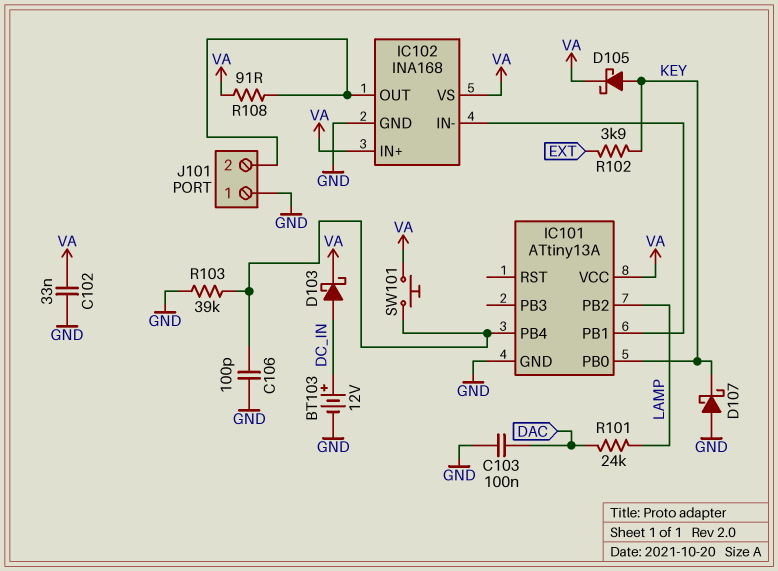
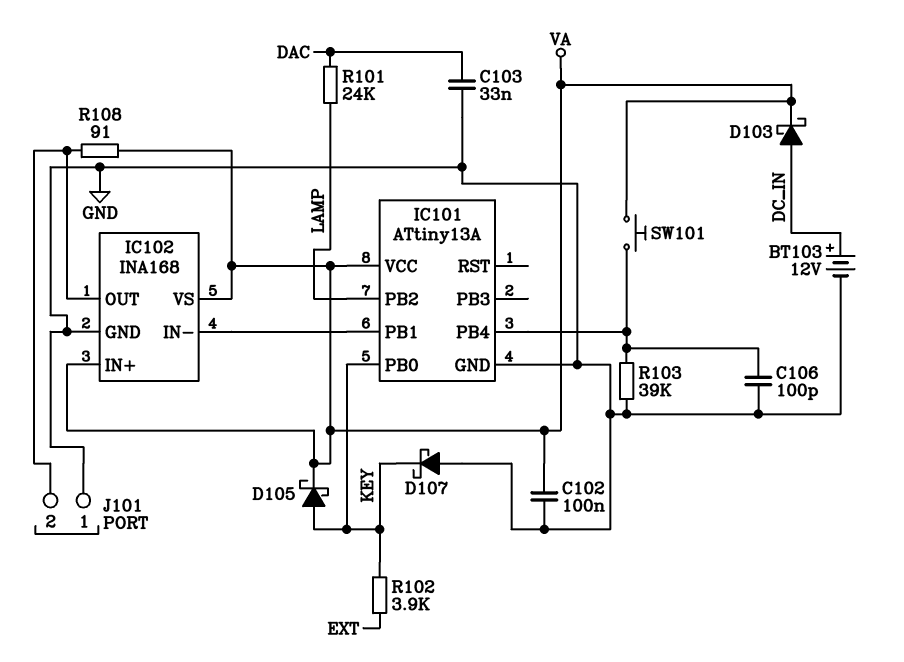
C102: 33nF (GND, VA) -> 100nF (GND, VA)
C103: 100nF (DAC, GND) -> 33nF (DAC, GND)

